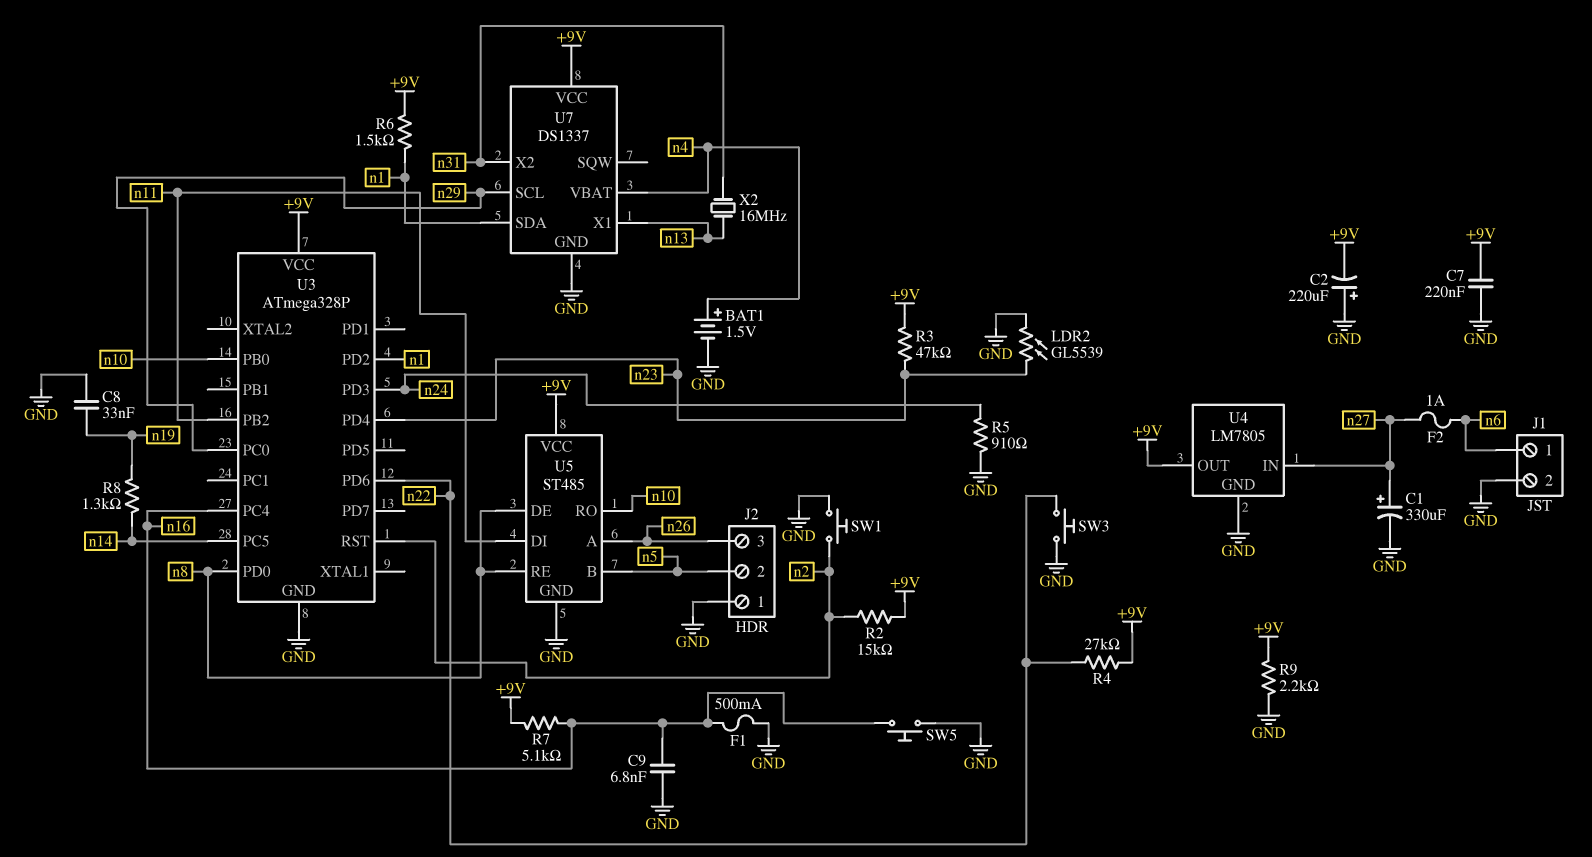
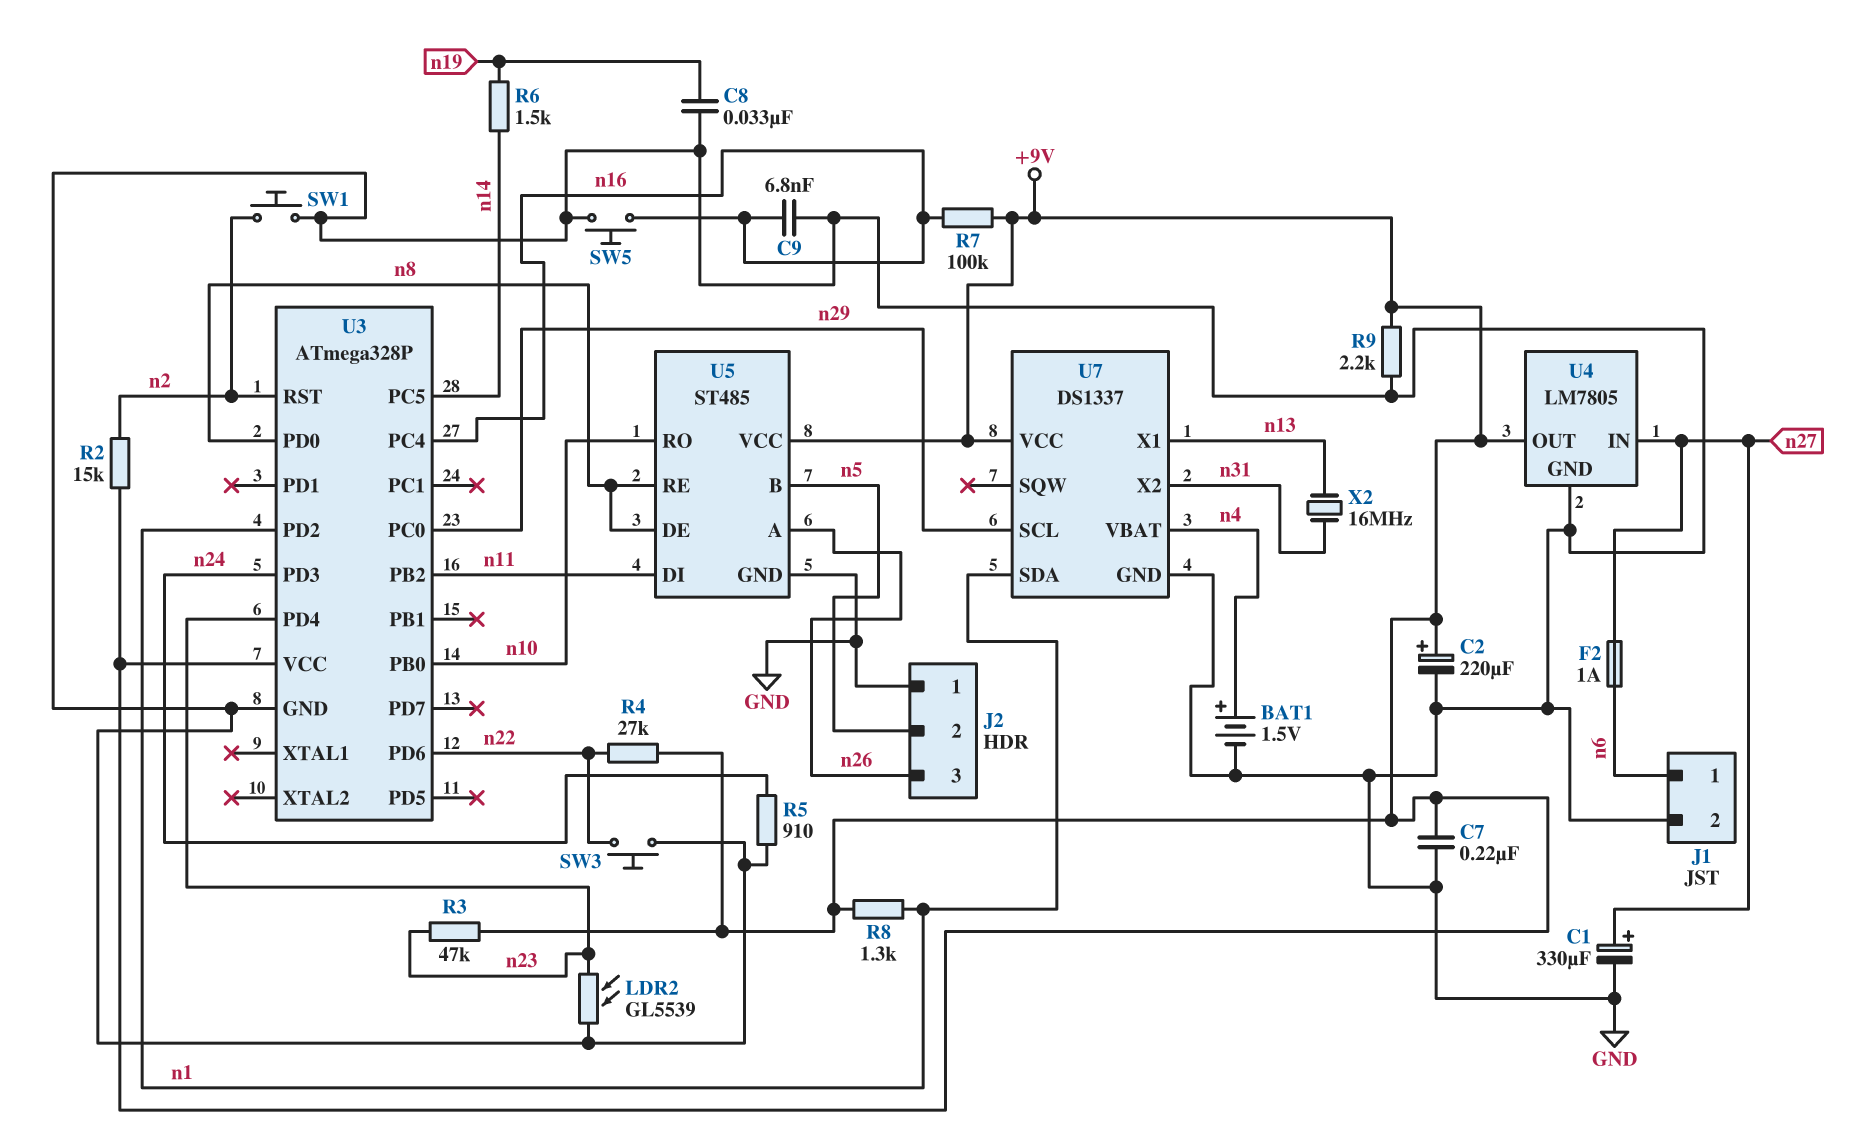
C2: 220uF (plus GND, minus +9V) -> 220uF (plus +9V, minus GND)
F1: 500mA (GND, n16) -> none
R6: 1.5k (+9V, n1) -> 1.5k (n14, n19)
R7: 5.1k (+9V, n16) -> 100k (+9V, n16)
R8: 1.3k (n14, n19) -> 1.3k (+9V, n1)

